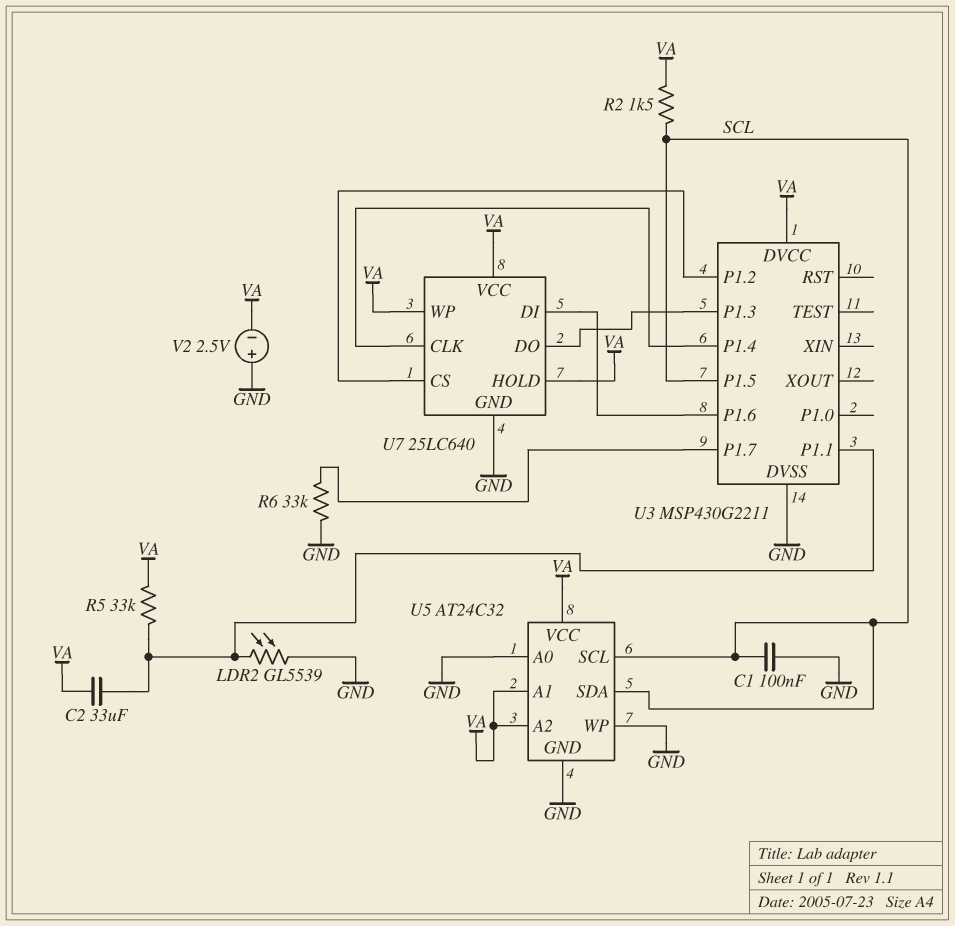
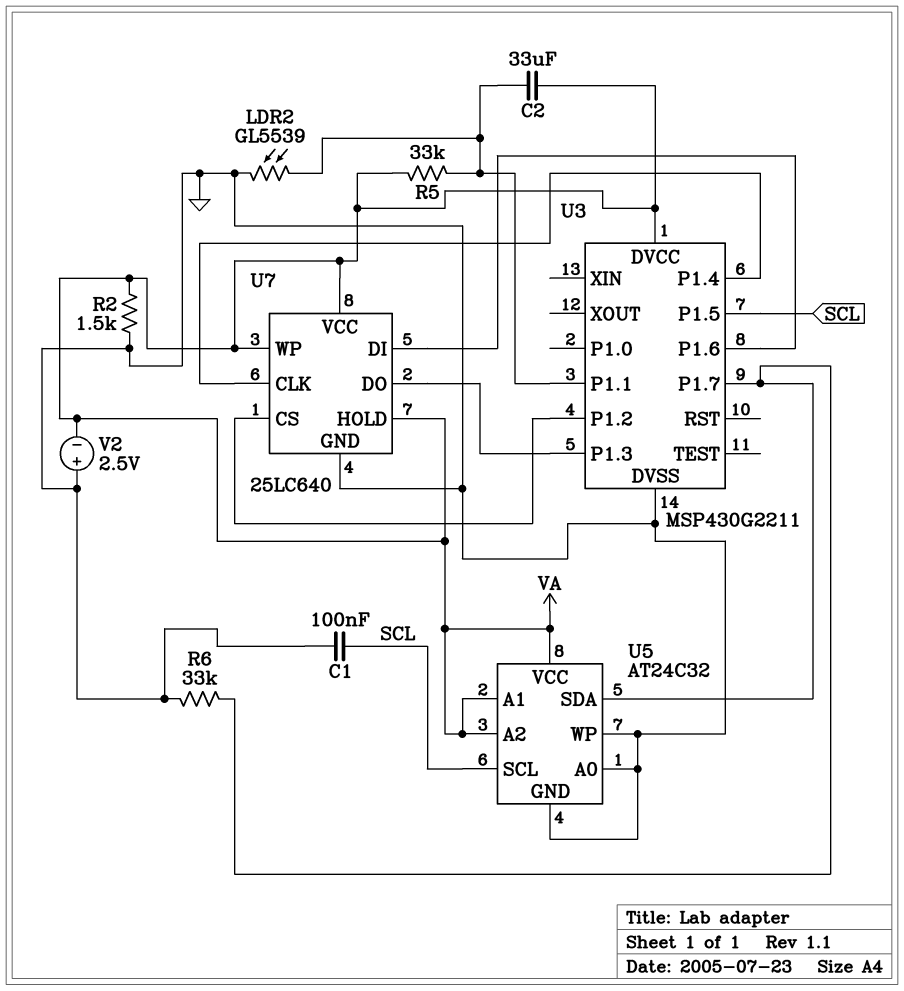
R2: 1.5k (SCL, VA) -> 1.5k (GND, VA)
U5 pin SDA: SCL -> U3/P1.7

